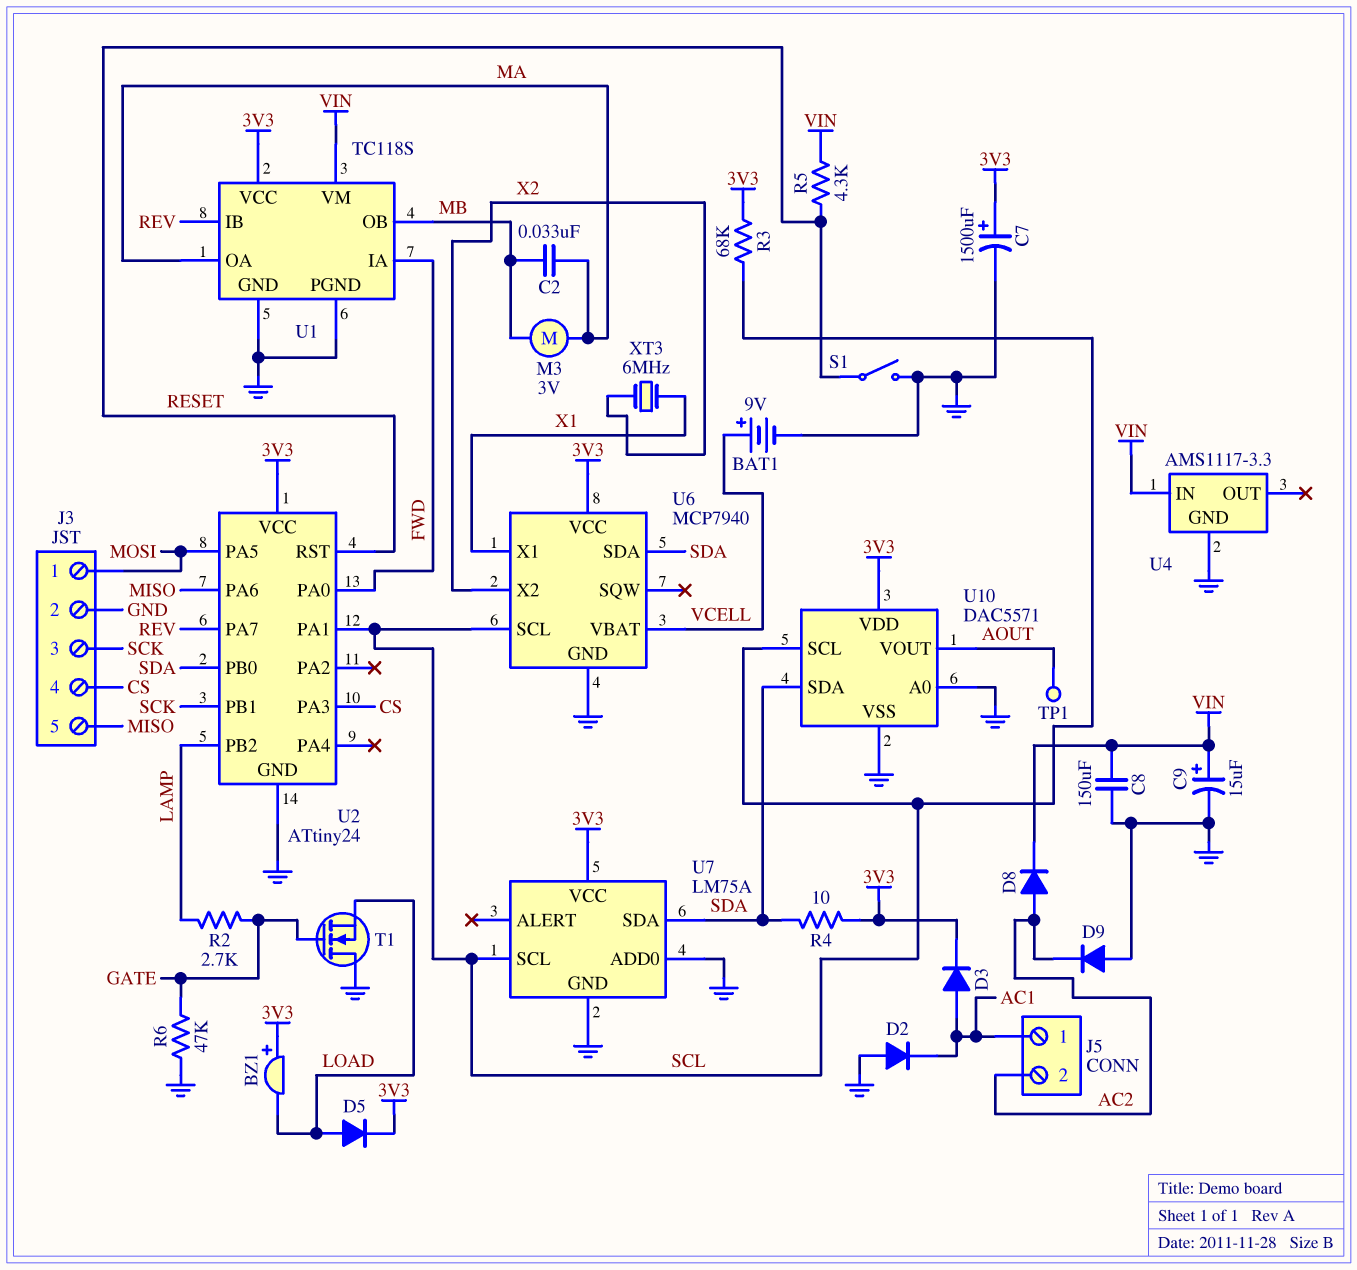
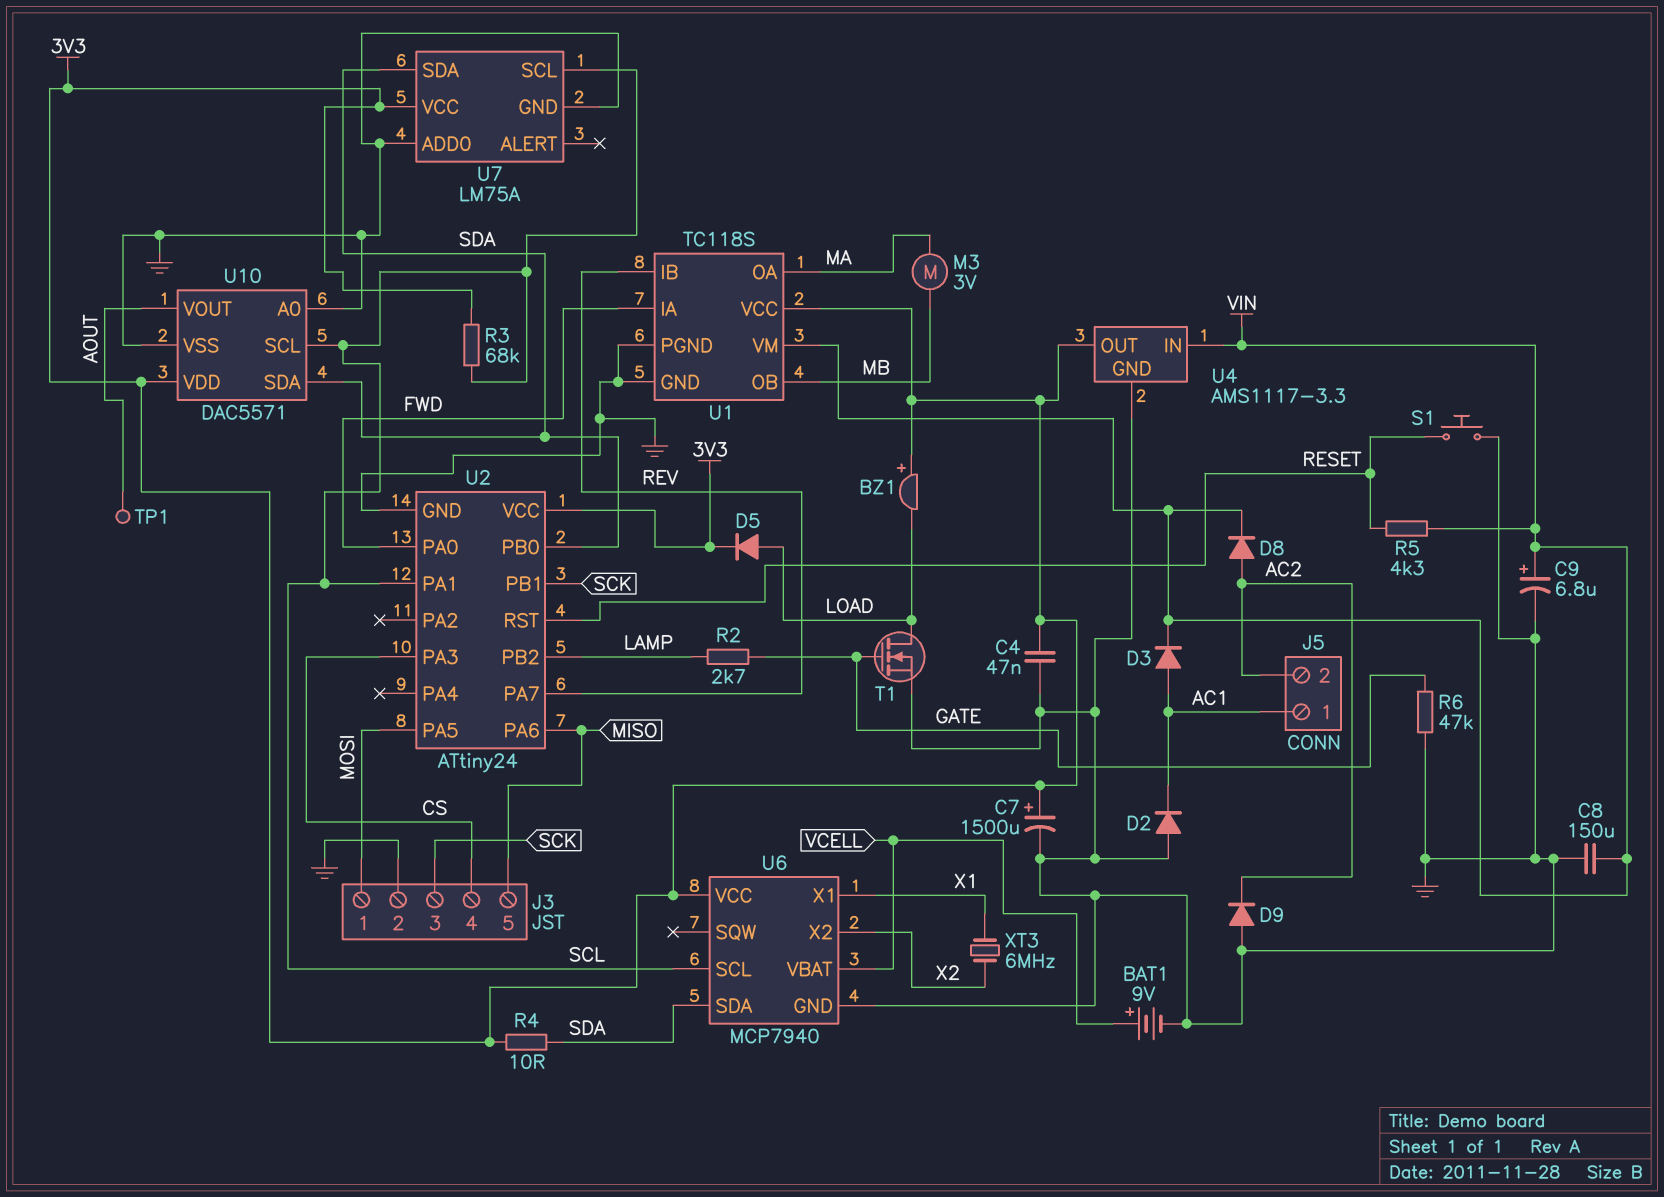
C2: 33nF (MA, MB) -> none
C4: none -> 47nF (3V3, GND)
C9: 15uF (plus VIN, minus GND) -> 6.8uF (plus VIN, minus GND)
D3: diode (A AC1, K 3V3) -> diode (A AC1, K VIN)
S1: switch (GND, RESET) -> button (GND, RESET)
T1: NMOS (G GATE, D GND, S LOAD) -> NMOS (G GATE, D LOAD, S GND)
U4 pin OUT: none -> 3V3

